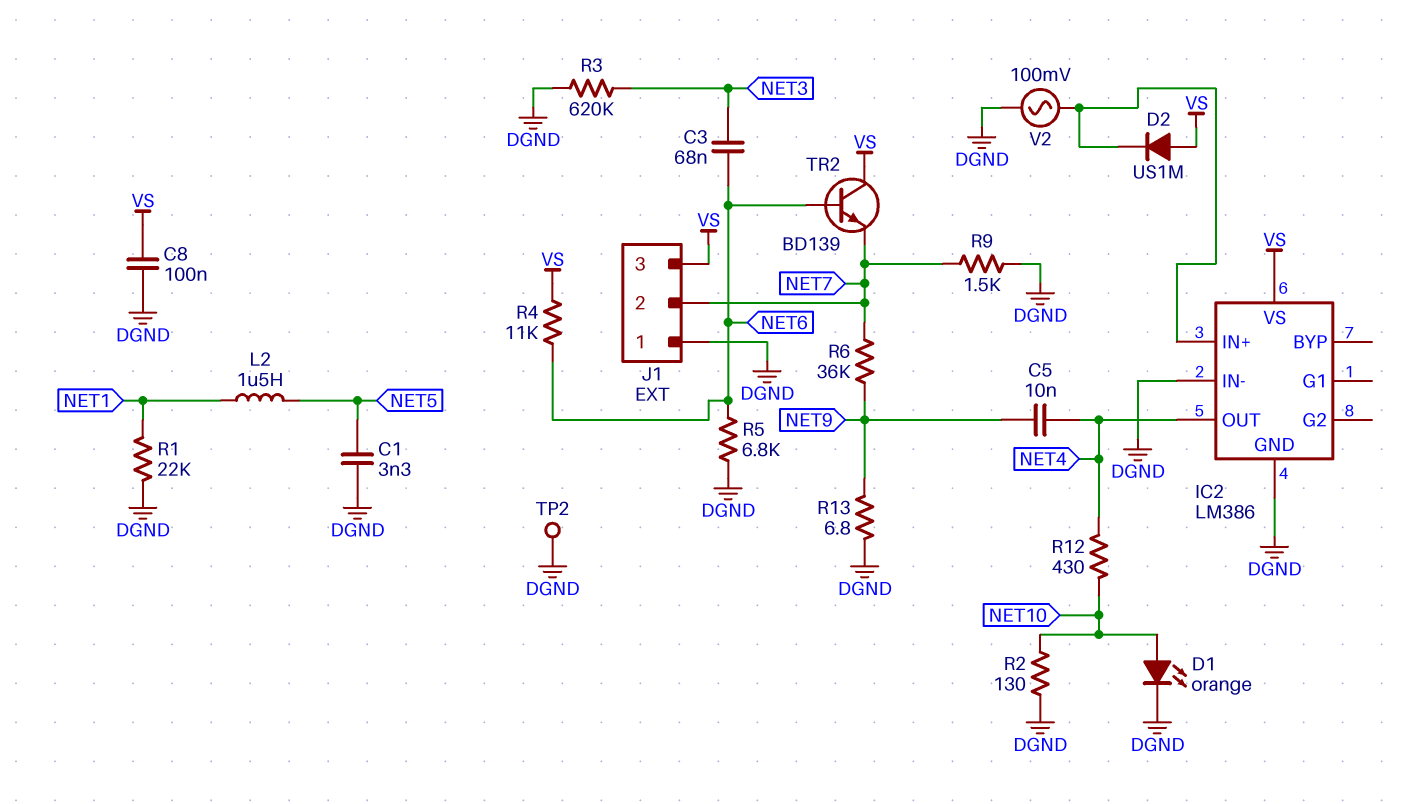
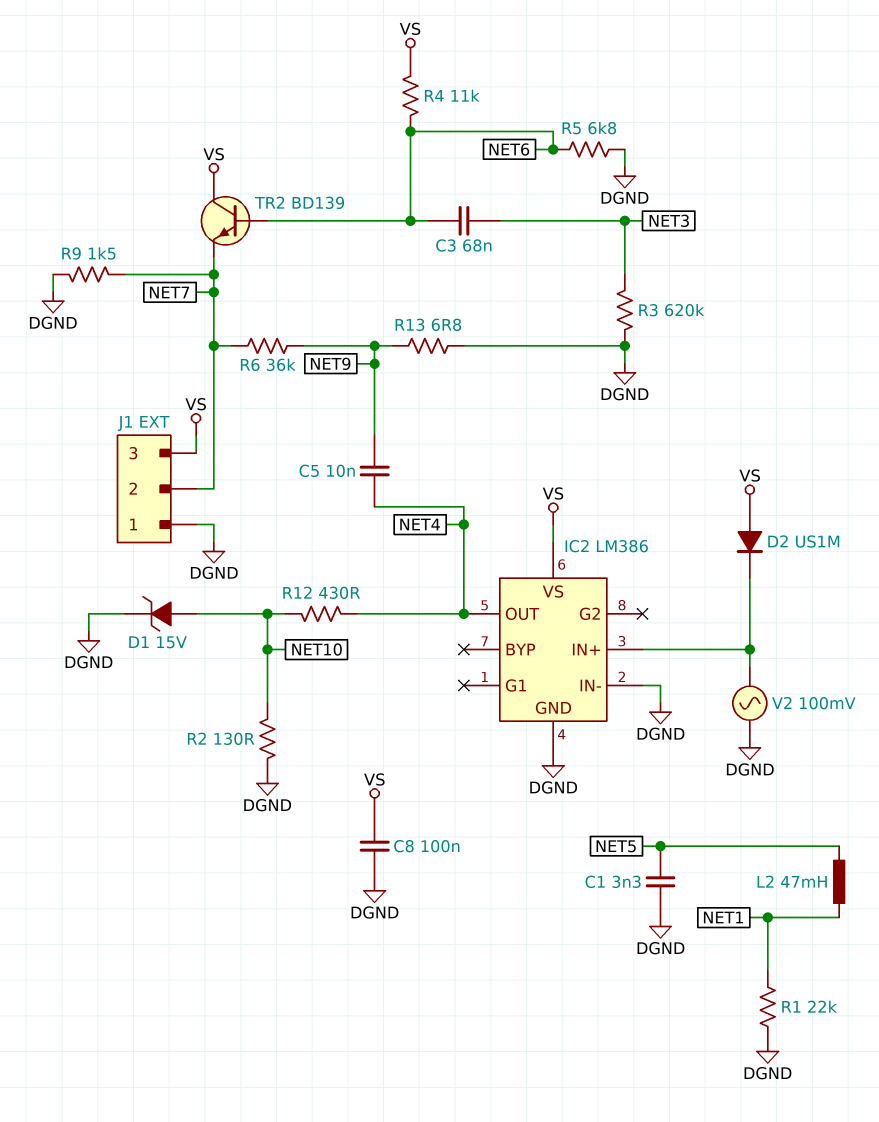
D1: LED orange (A NET10, K DGND) -> zener 15V (A NET10, K DGND)
L2: 1.5uH (NET1, NET5) -> 47mH (NET1, NET5)
TP2: test point (DGND) -> none

